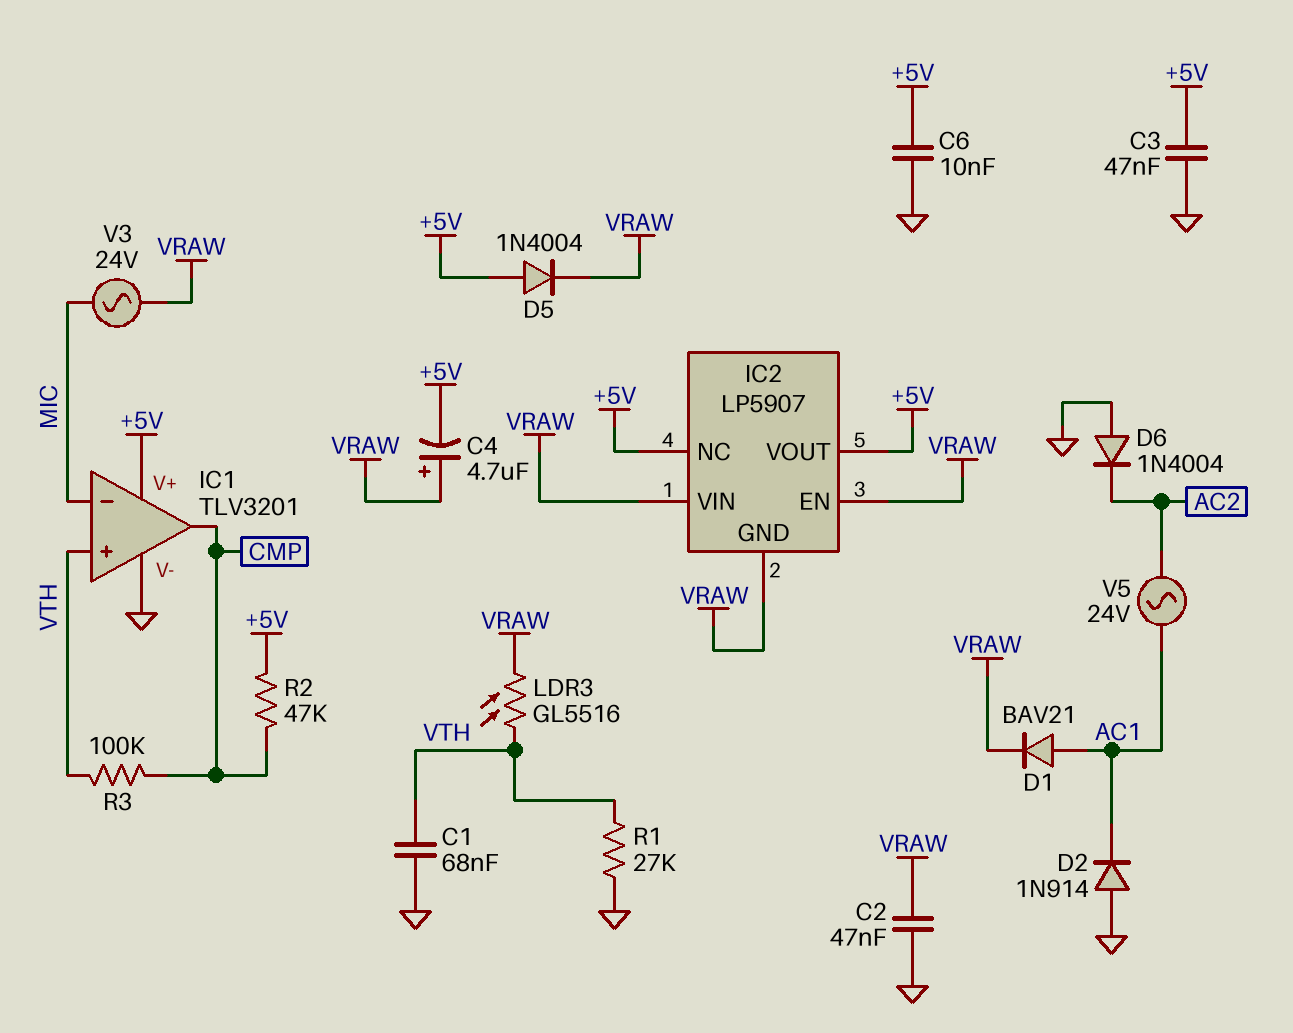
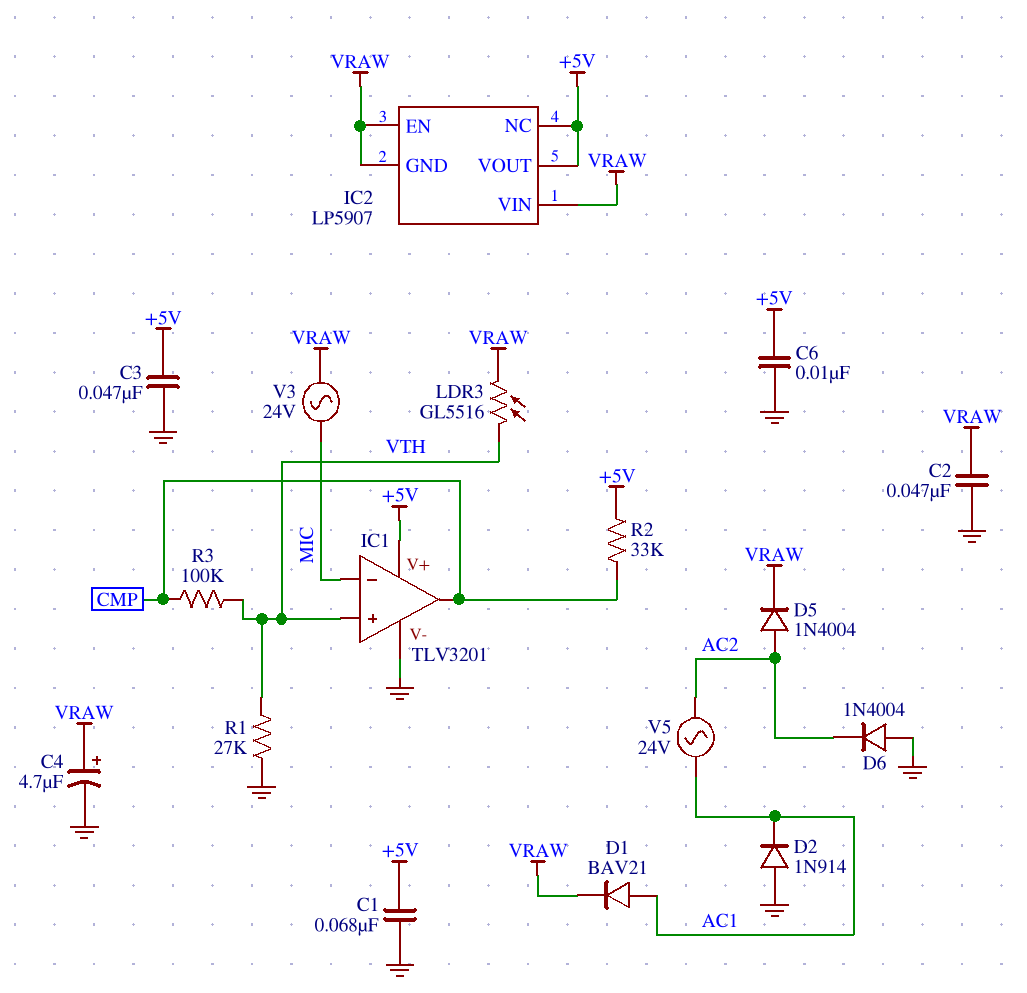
C1: 68nF (GND, VTH) -> 68nF (+5V, GND)
C4: 4.7uF (plus VRAW, minus +5V) -> 4.7uF (plus VRAW, minus GND)
D5: diode 1N4004 (A +5V, K VRAW) -> diode 1N4004 (A AC2, K VRAW)
R2: 47k (+5V, CMP) -> 33k (+5V, CMP)

